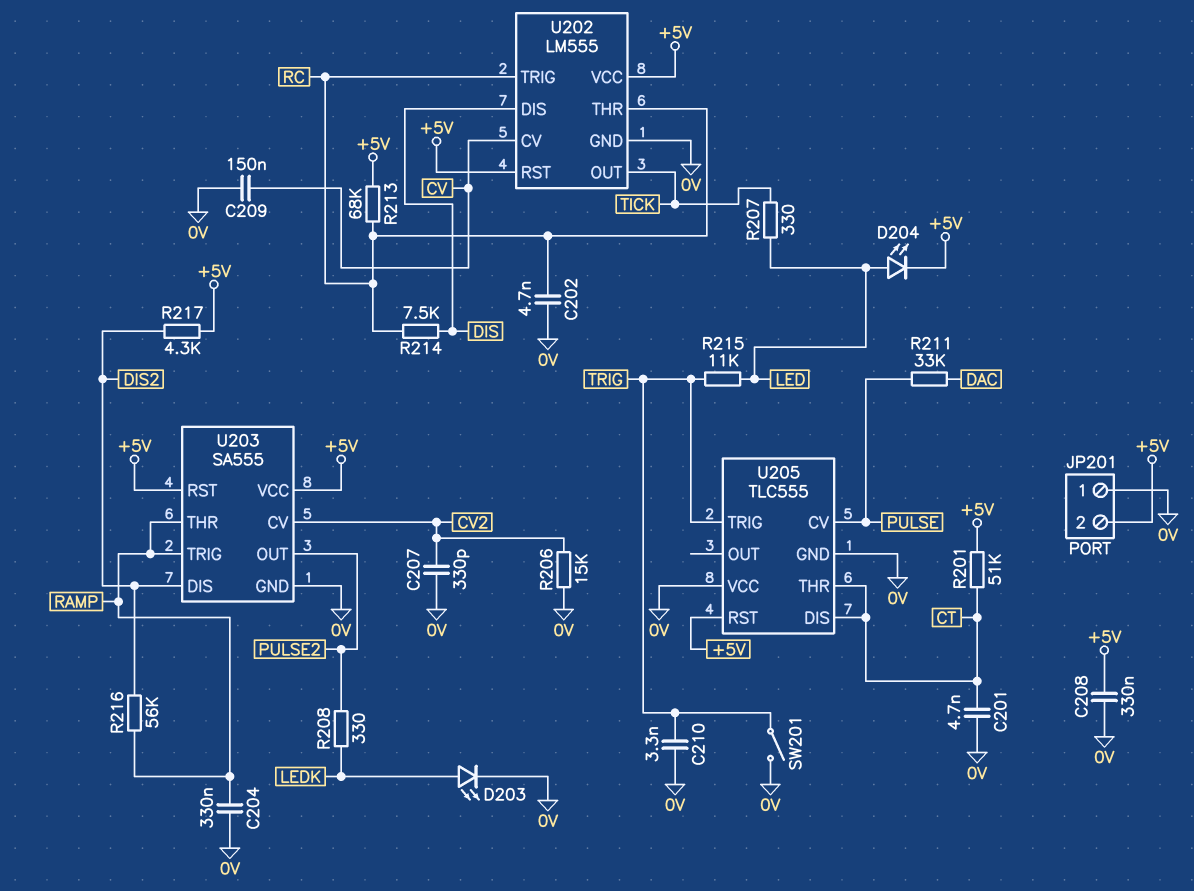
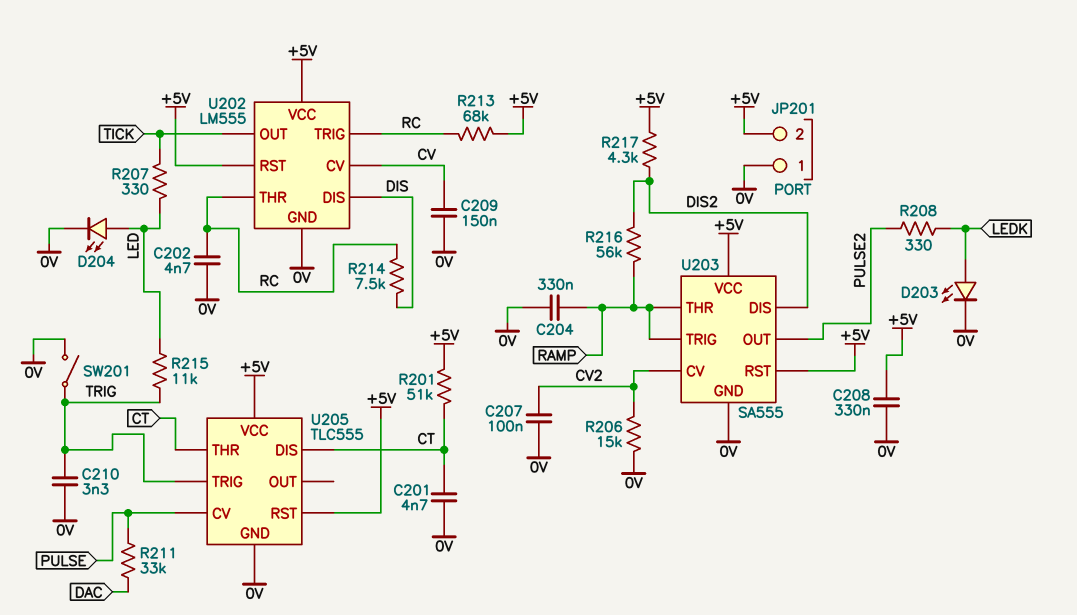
C207: 330pF (0V, CV2) -> 100nF (0V, CV2)
D204: LED (A LED, K +5V) -> LED (A LED, K 0V)
U205 pin VCC: 0V -> +5V

